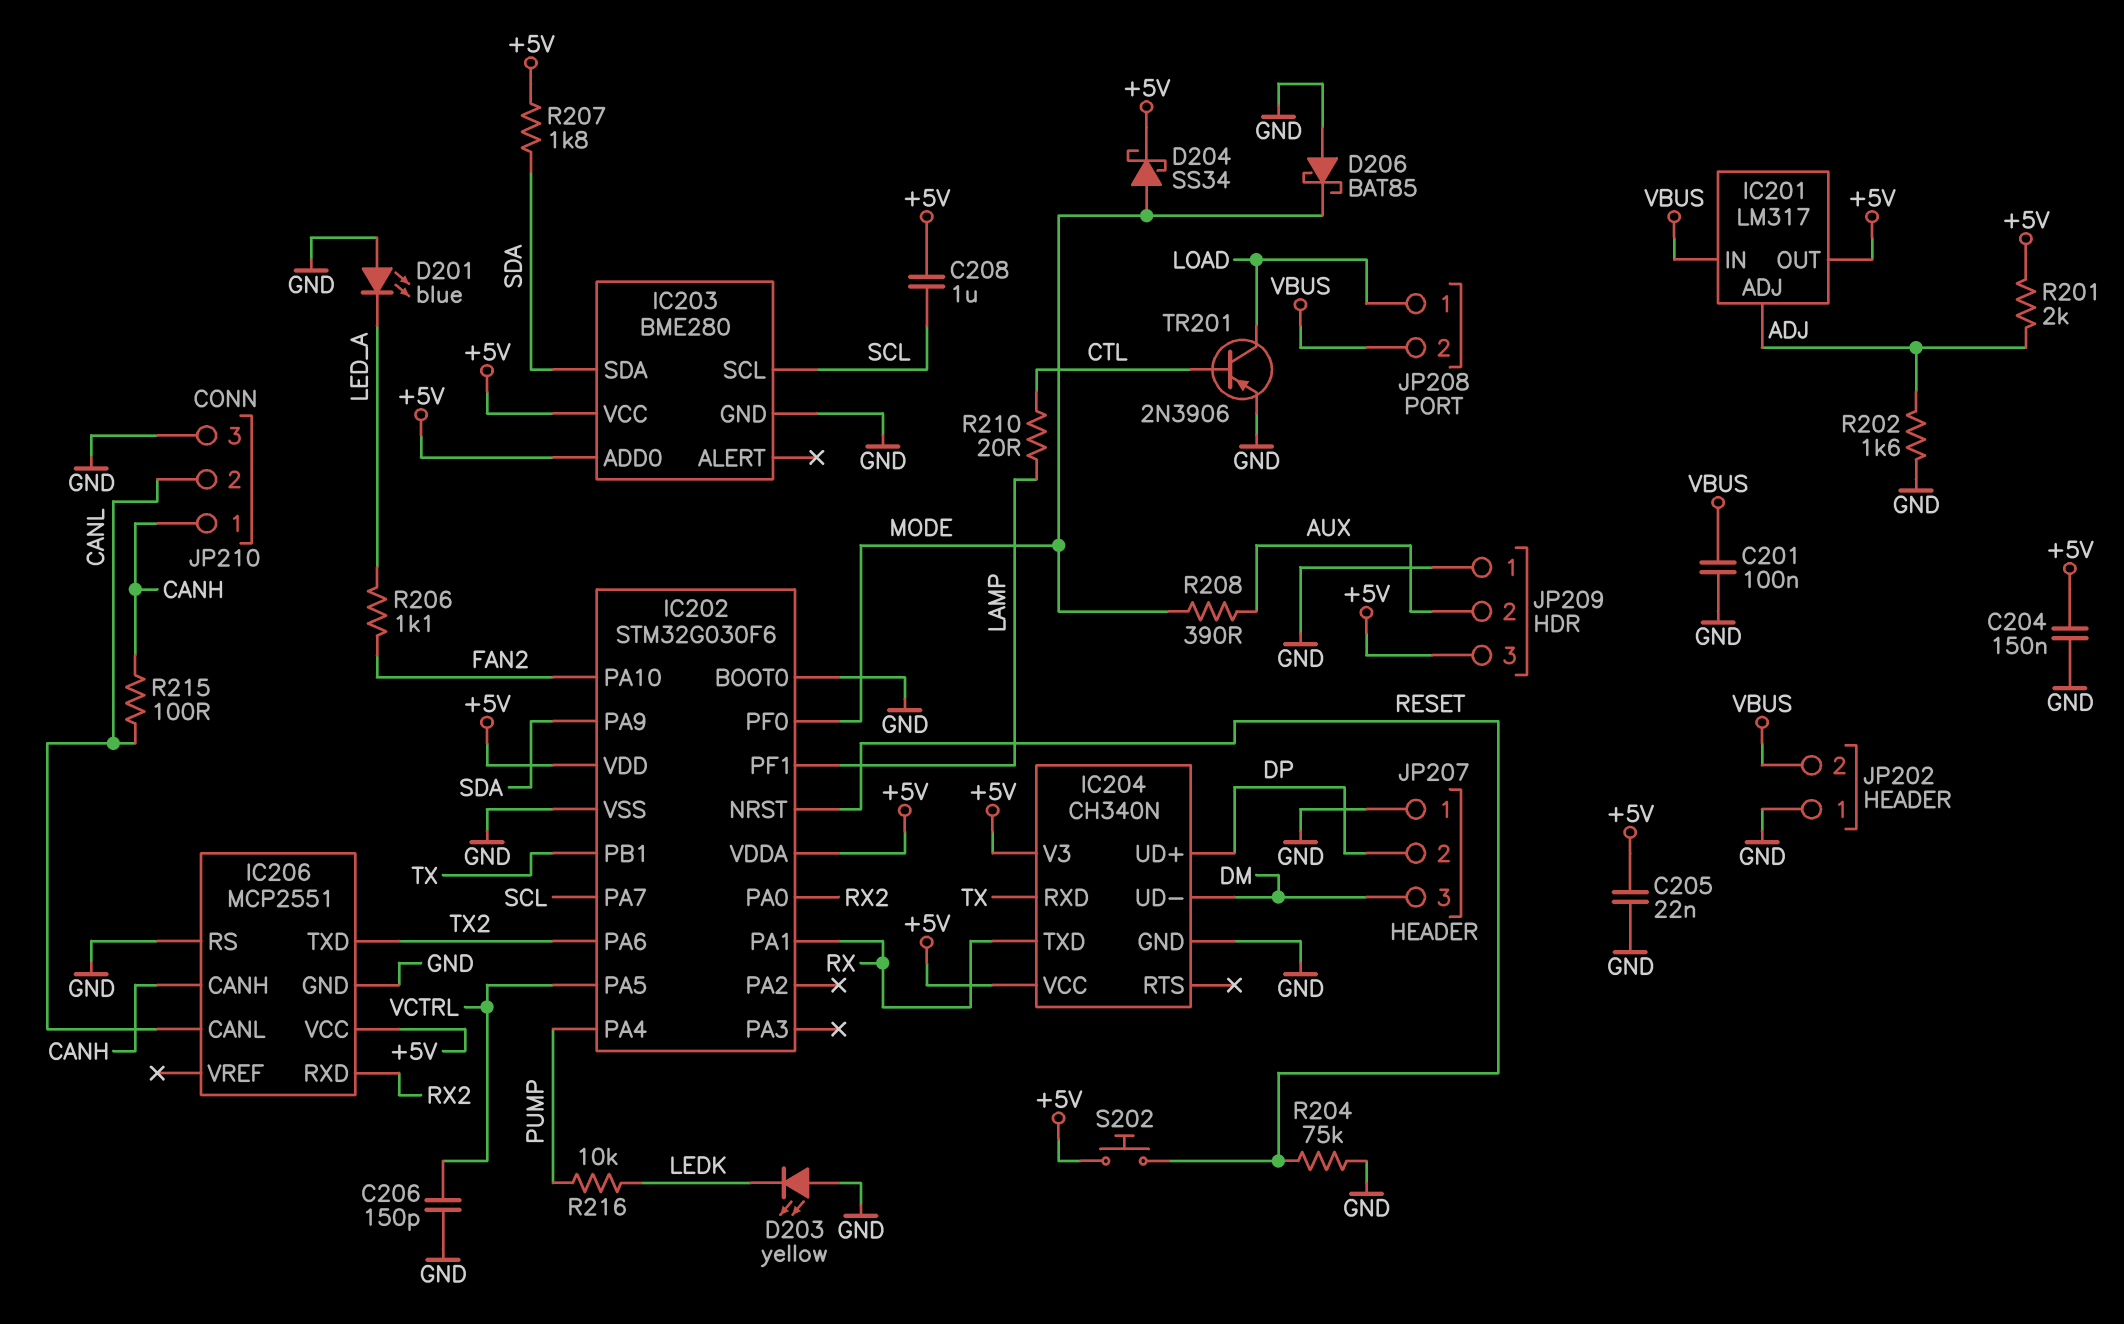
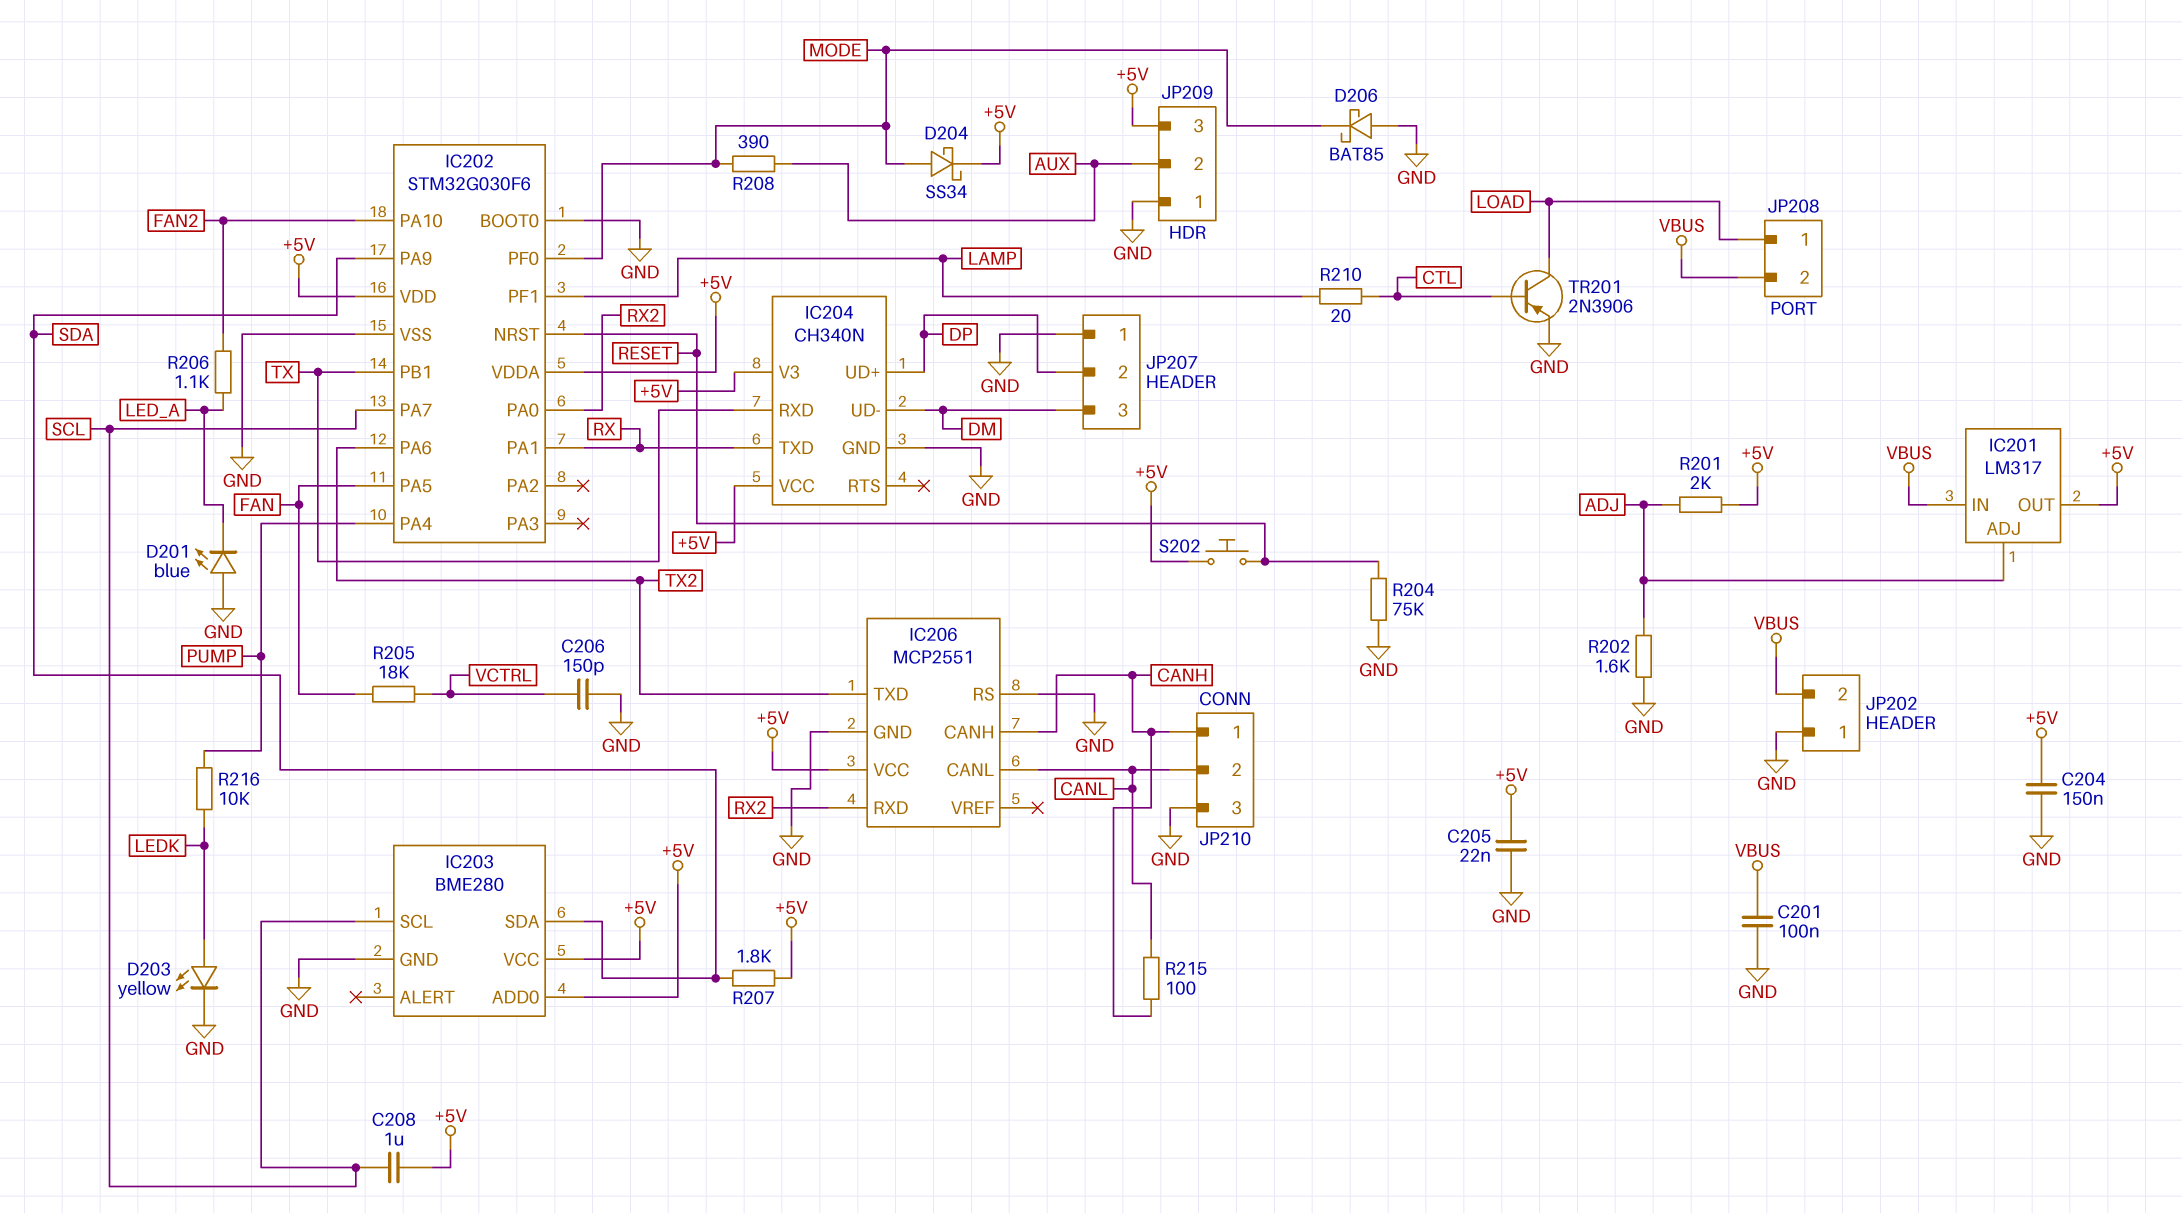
D203: LED yellow (A GND, K LEDK) -> LED yellow (A LEDK, K GND)
IC202 pin PA5: VCTRL -> FAN
R205: none -> 18k (FAN, VCTRL)

